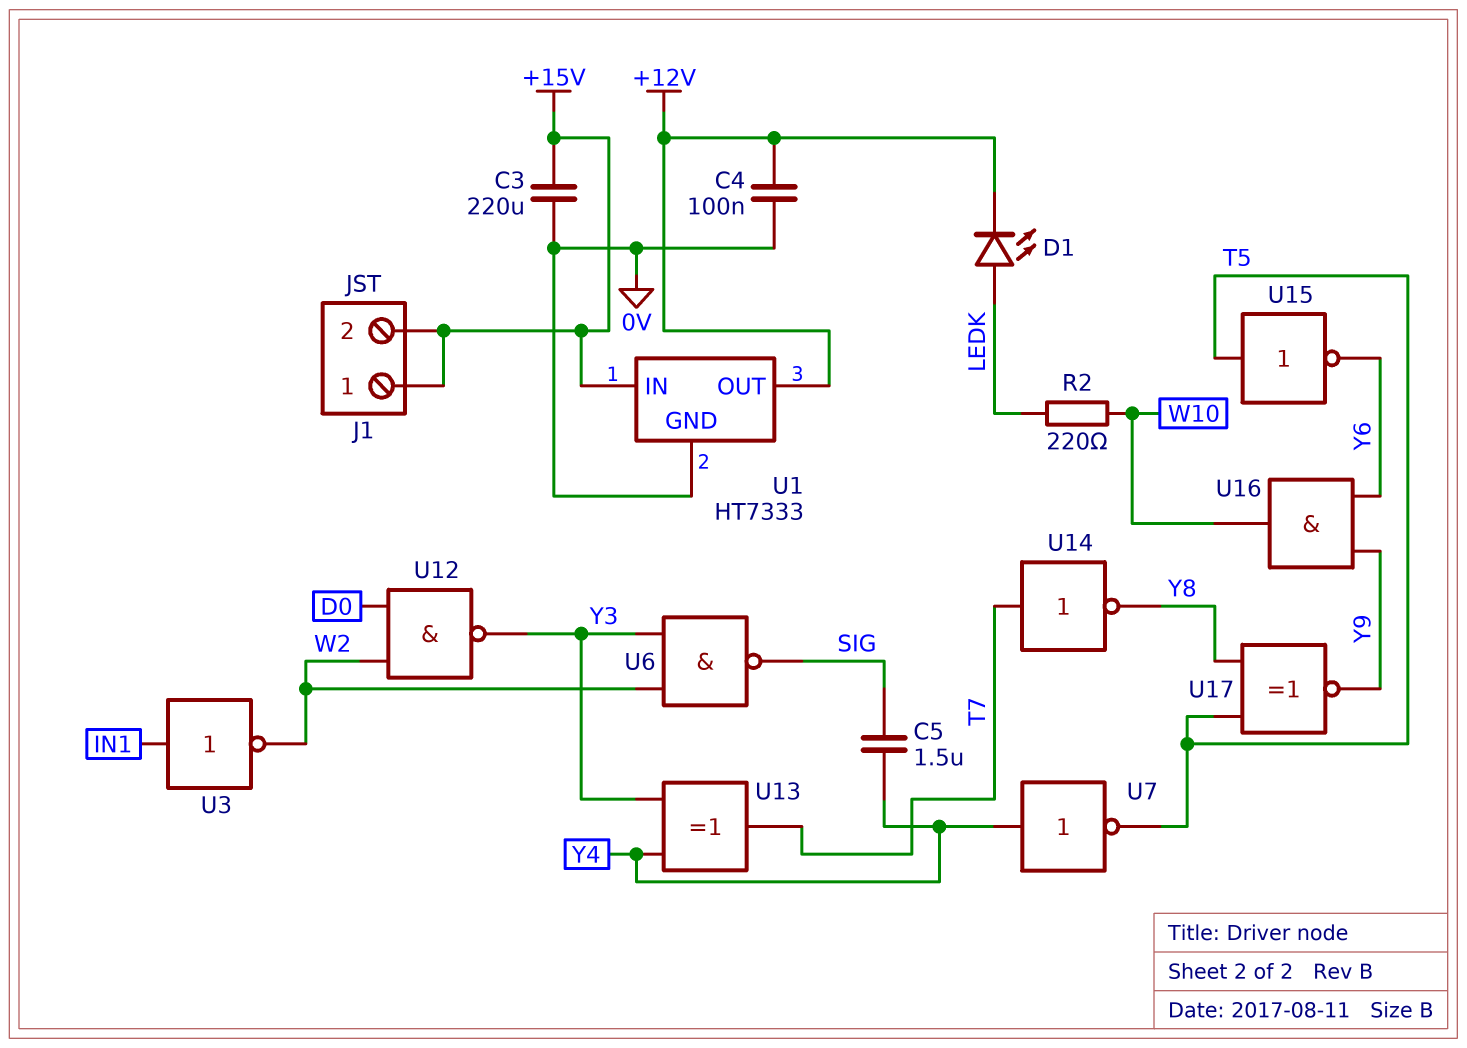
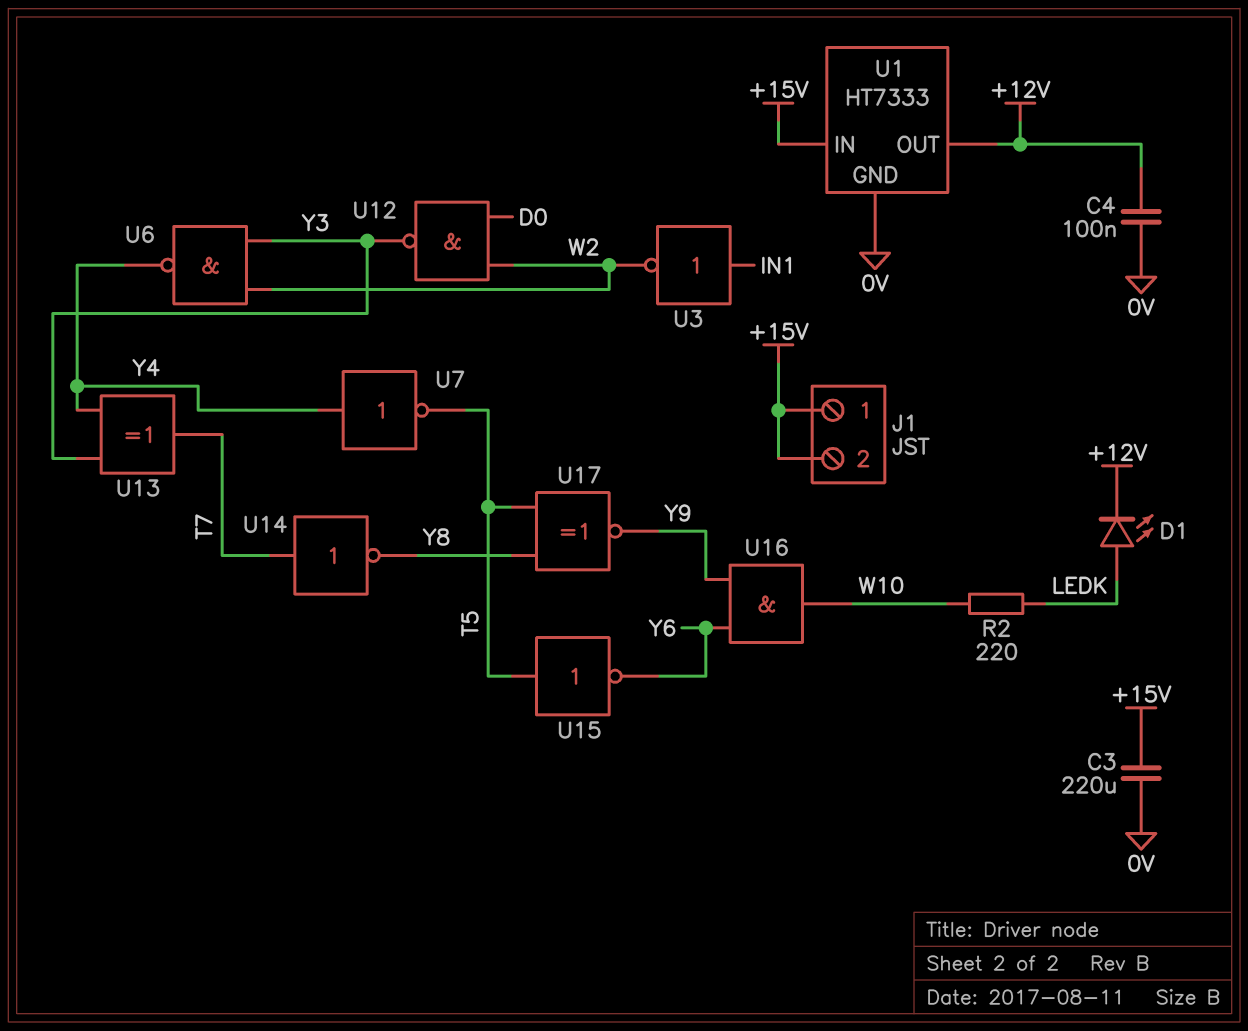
C5: 1.5uF (SIG, Y4) -> none
U6: NAND (in W2, in Y3, out SIG) -> NAND (in W2, in Y3, out Y4)

